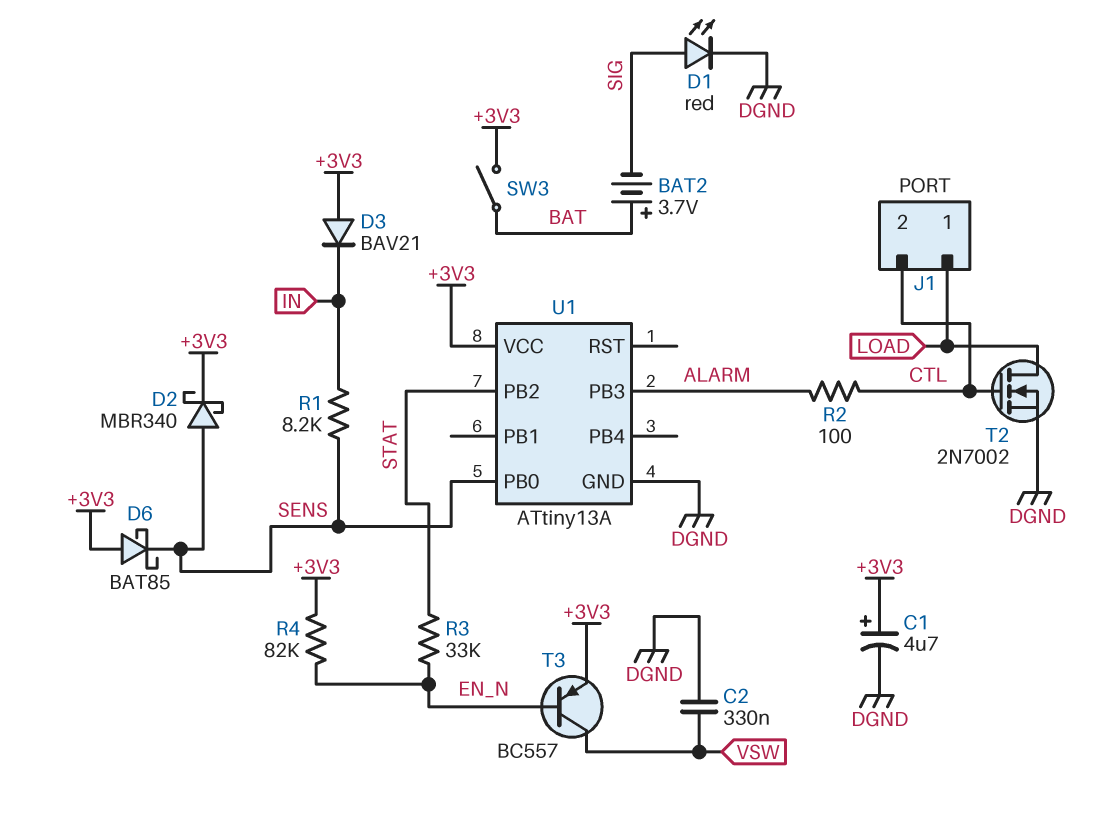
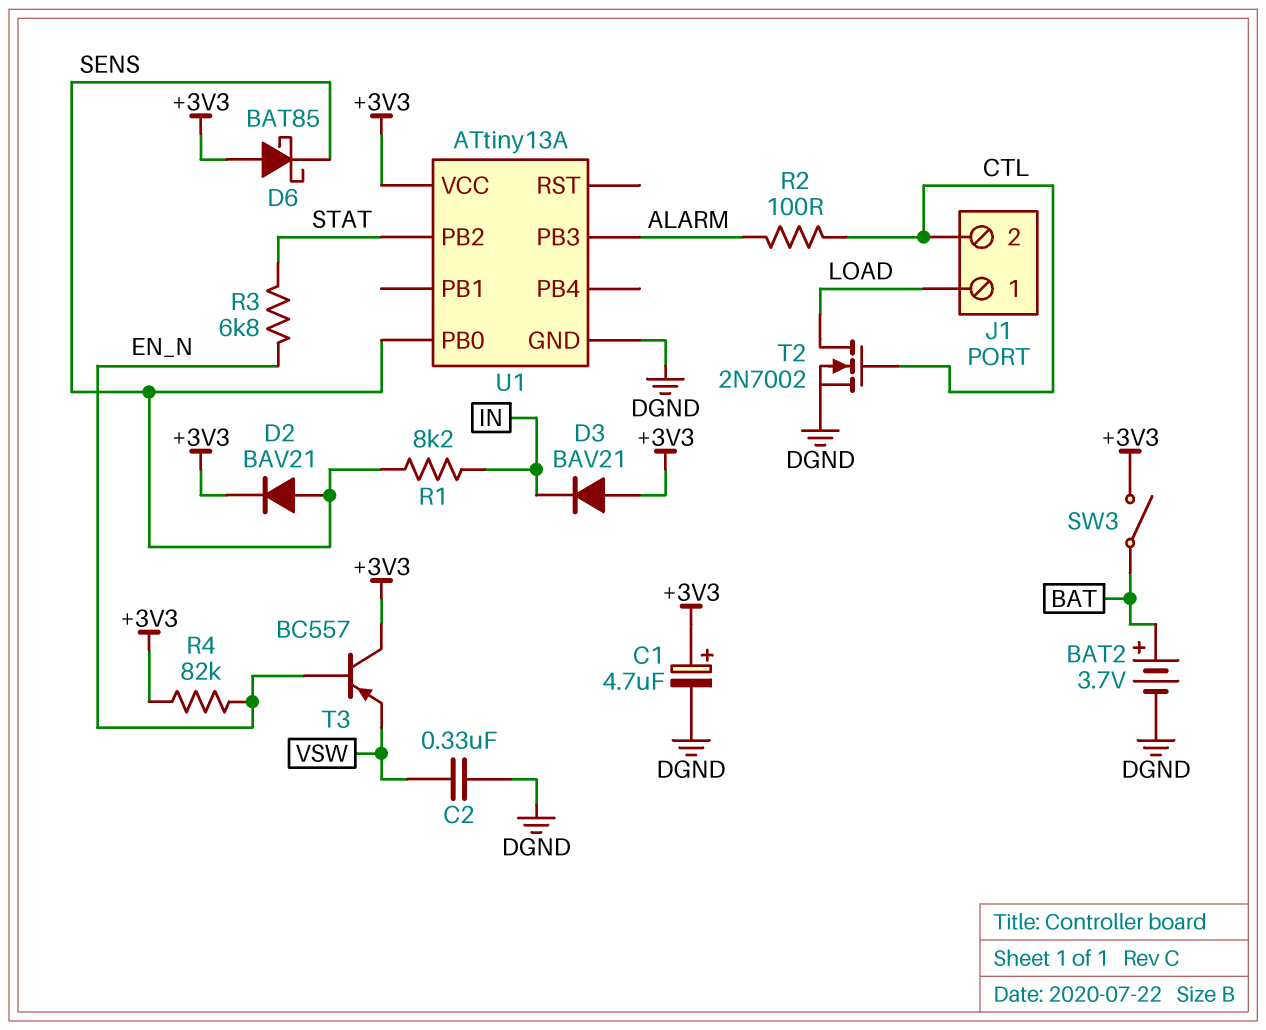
BAT2: 3.7V (plus BAT, minus SIG) -> 3.7V (plus BAT, minus DGND)
D1: LED red (A SIG, K DGND) -> none
D2: schottky MBR340 (A SENS, K +3V3) -> diode BAV21 (A SENS, K +3V3)
R3: 33k (EN_N, STAT) -> 6.8k (EN_N, STAT)
T3: PNP BC557 (B EN_N, C VSW, E +3V3) -> PNP BC557 (B EN_N, C +3V3, E VSW)

